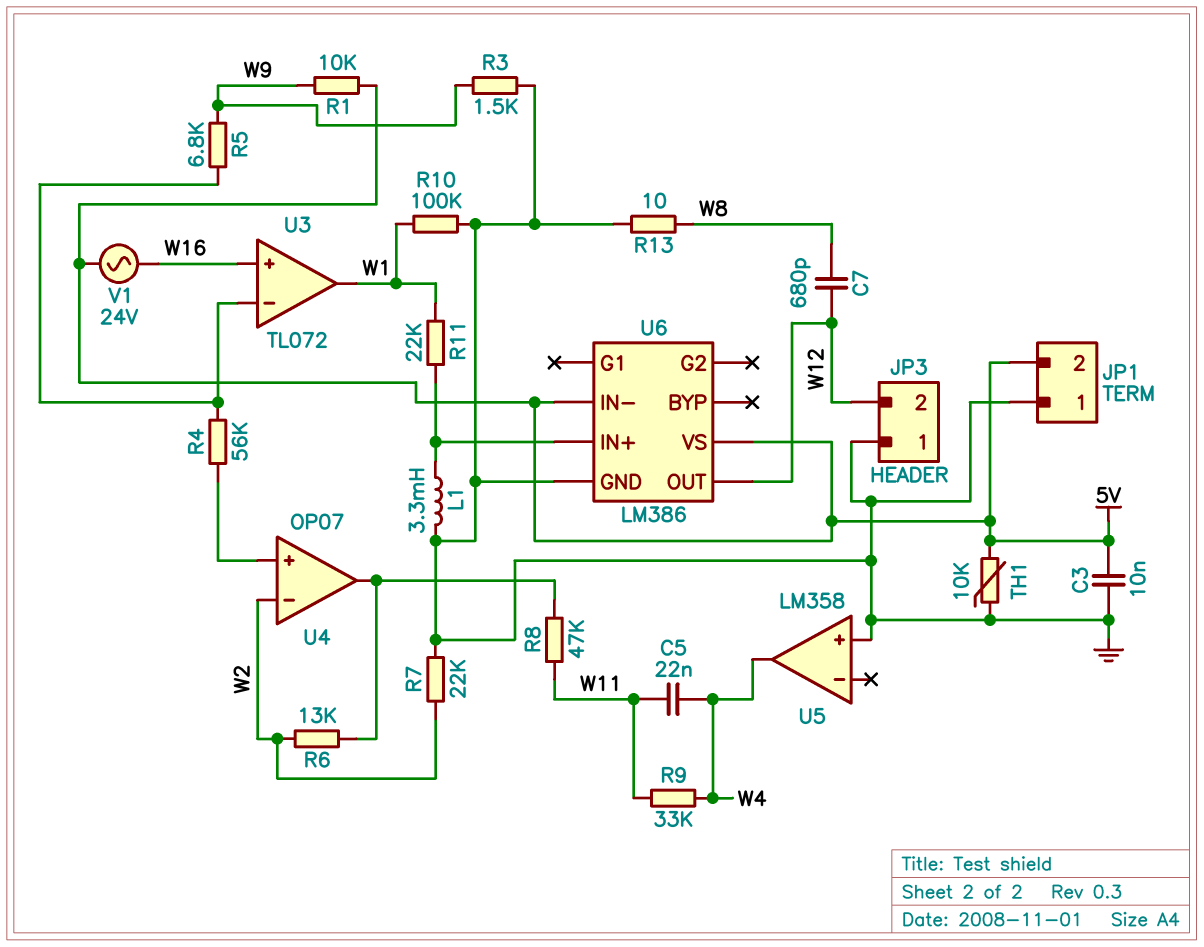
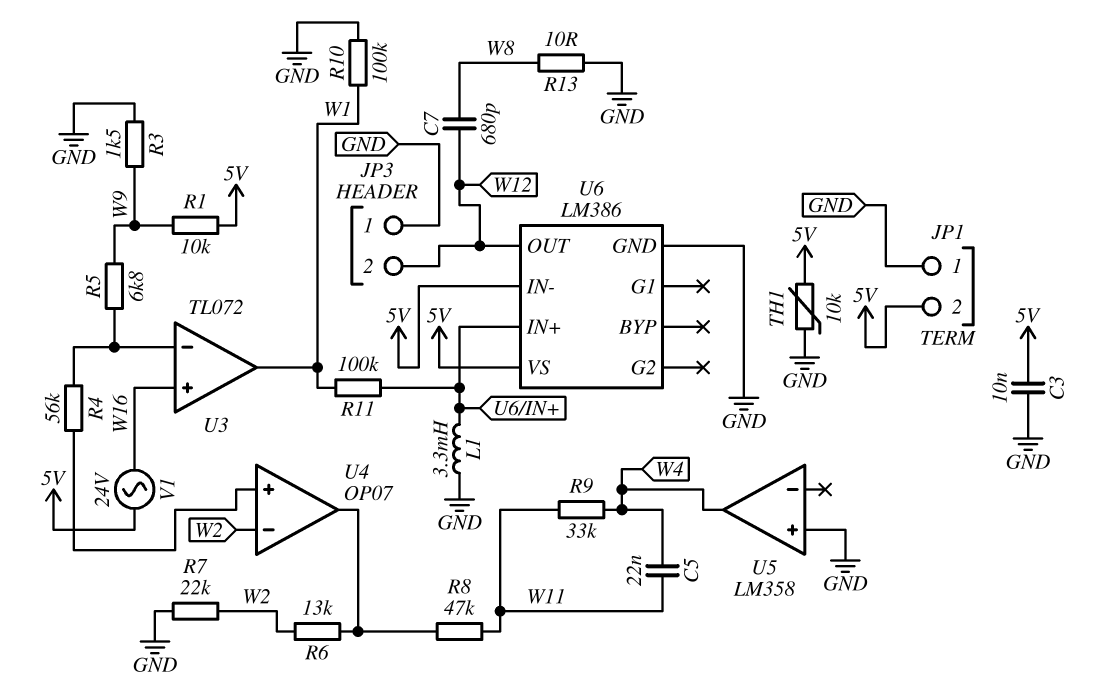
R11: 22k (U6/IN+, W1) -> 100k (U6/IN+, W1)

